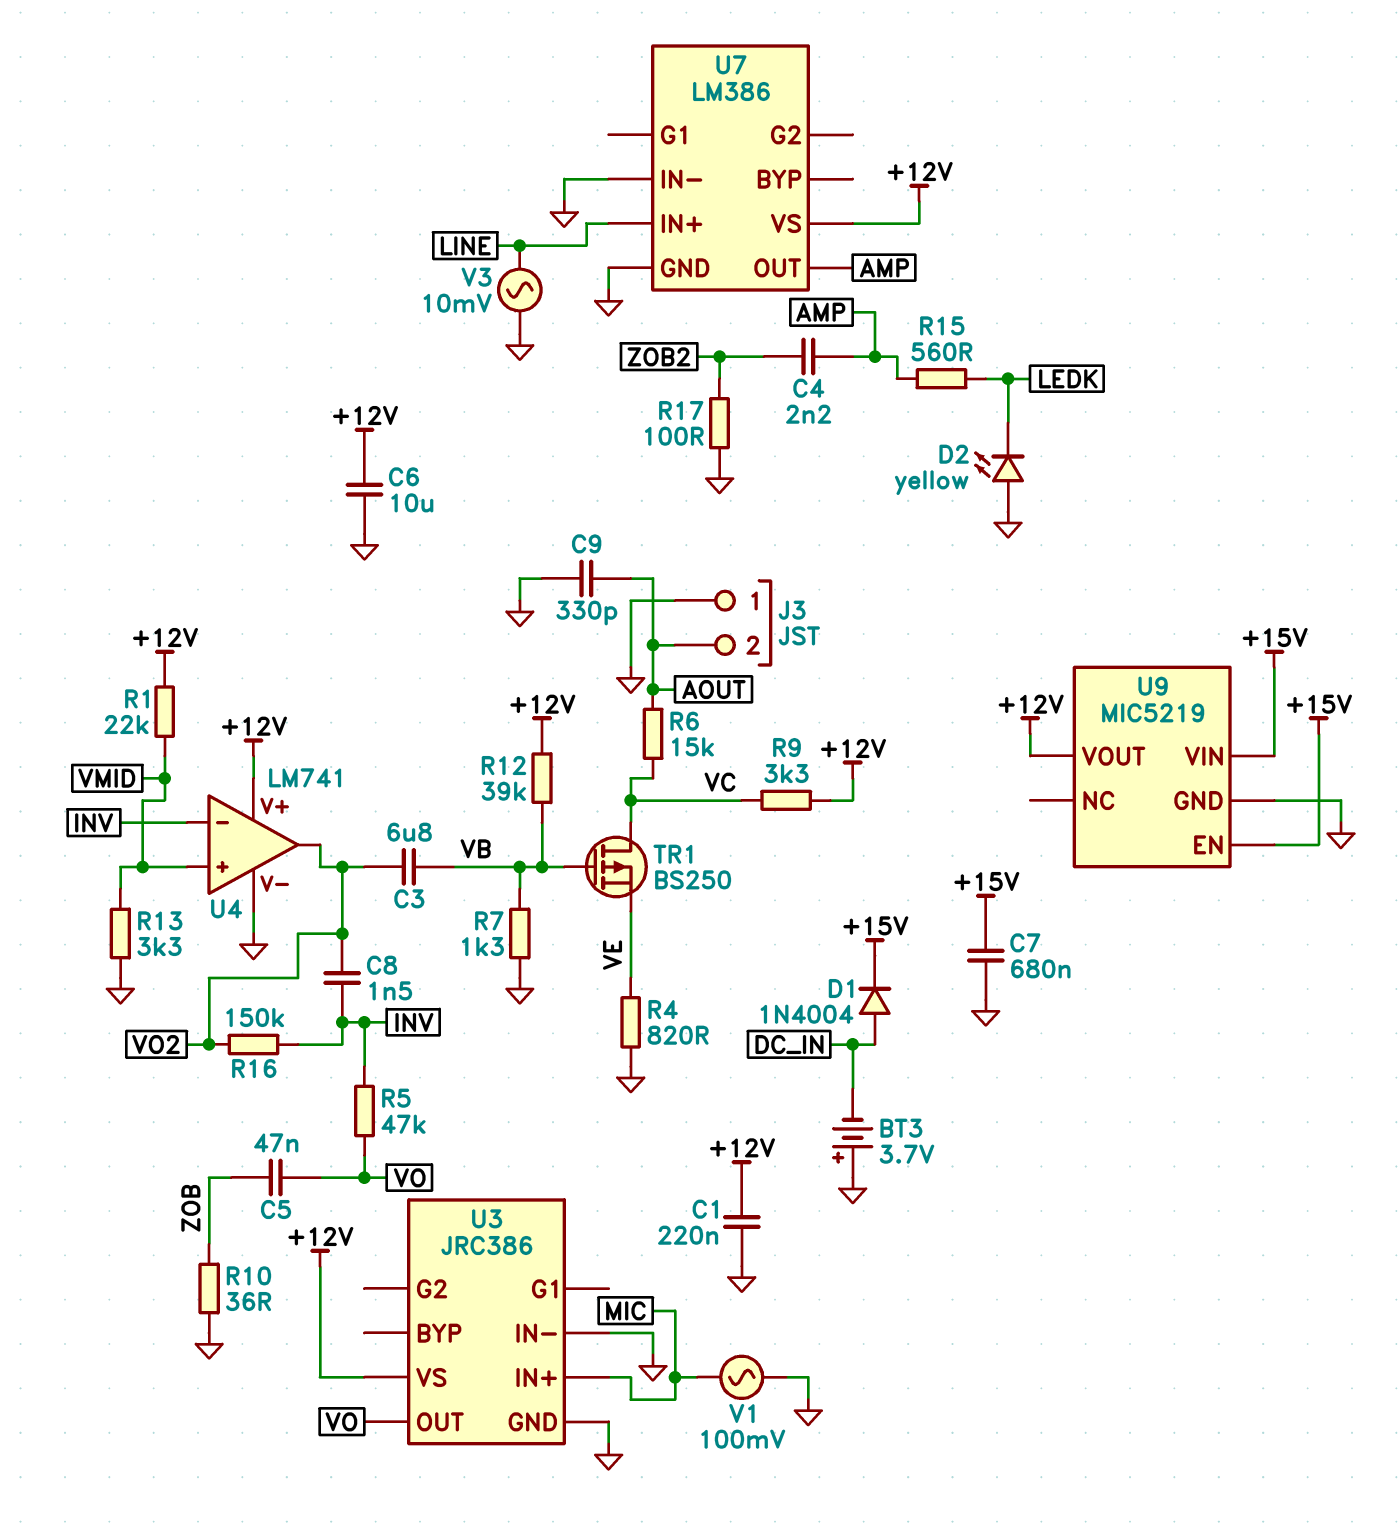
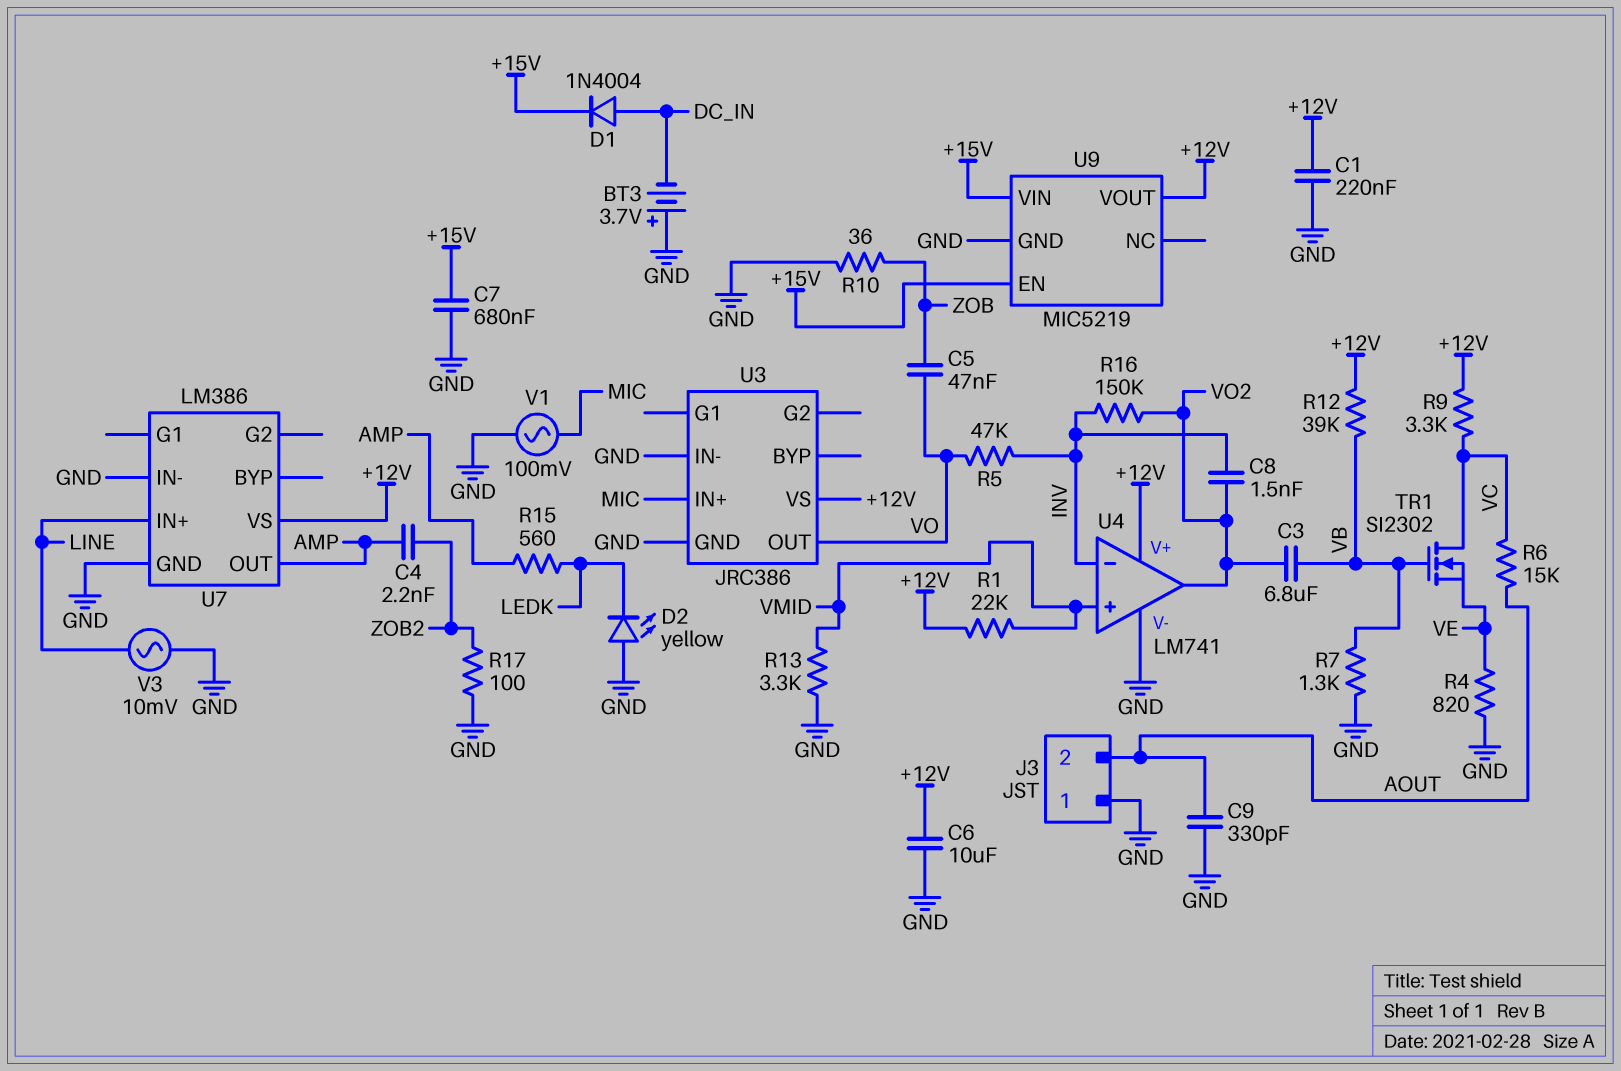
TR1: PMOS BS250 (G VB, D VC, S VE) -> NMOS SI2302 (G VB, D VC, S VE)

